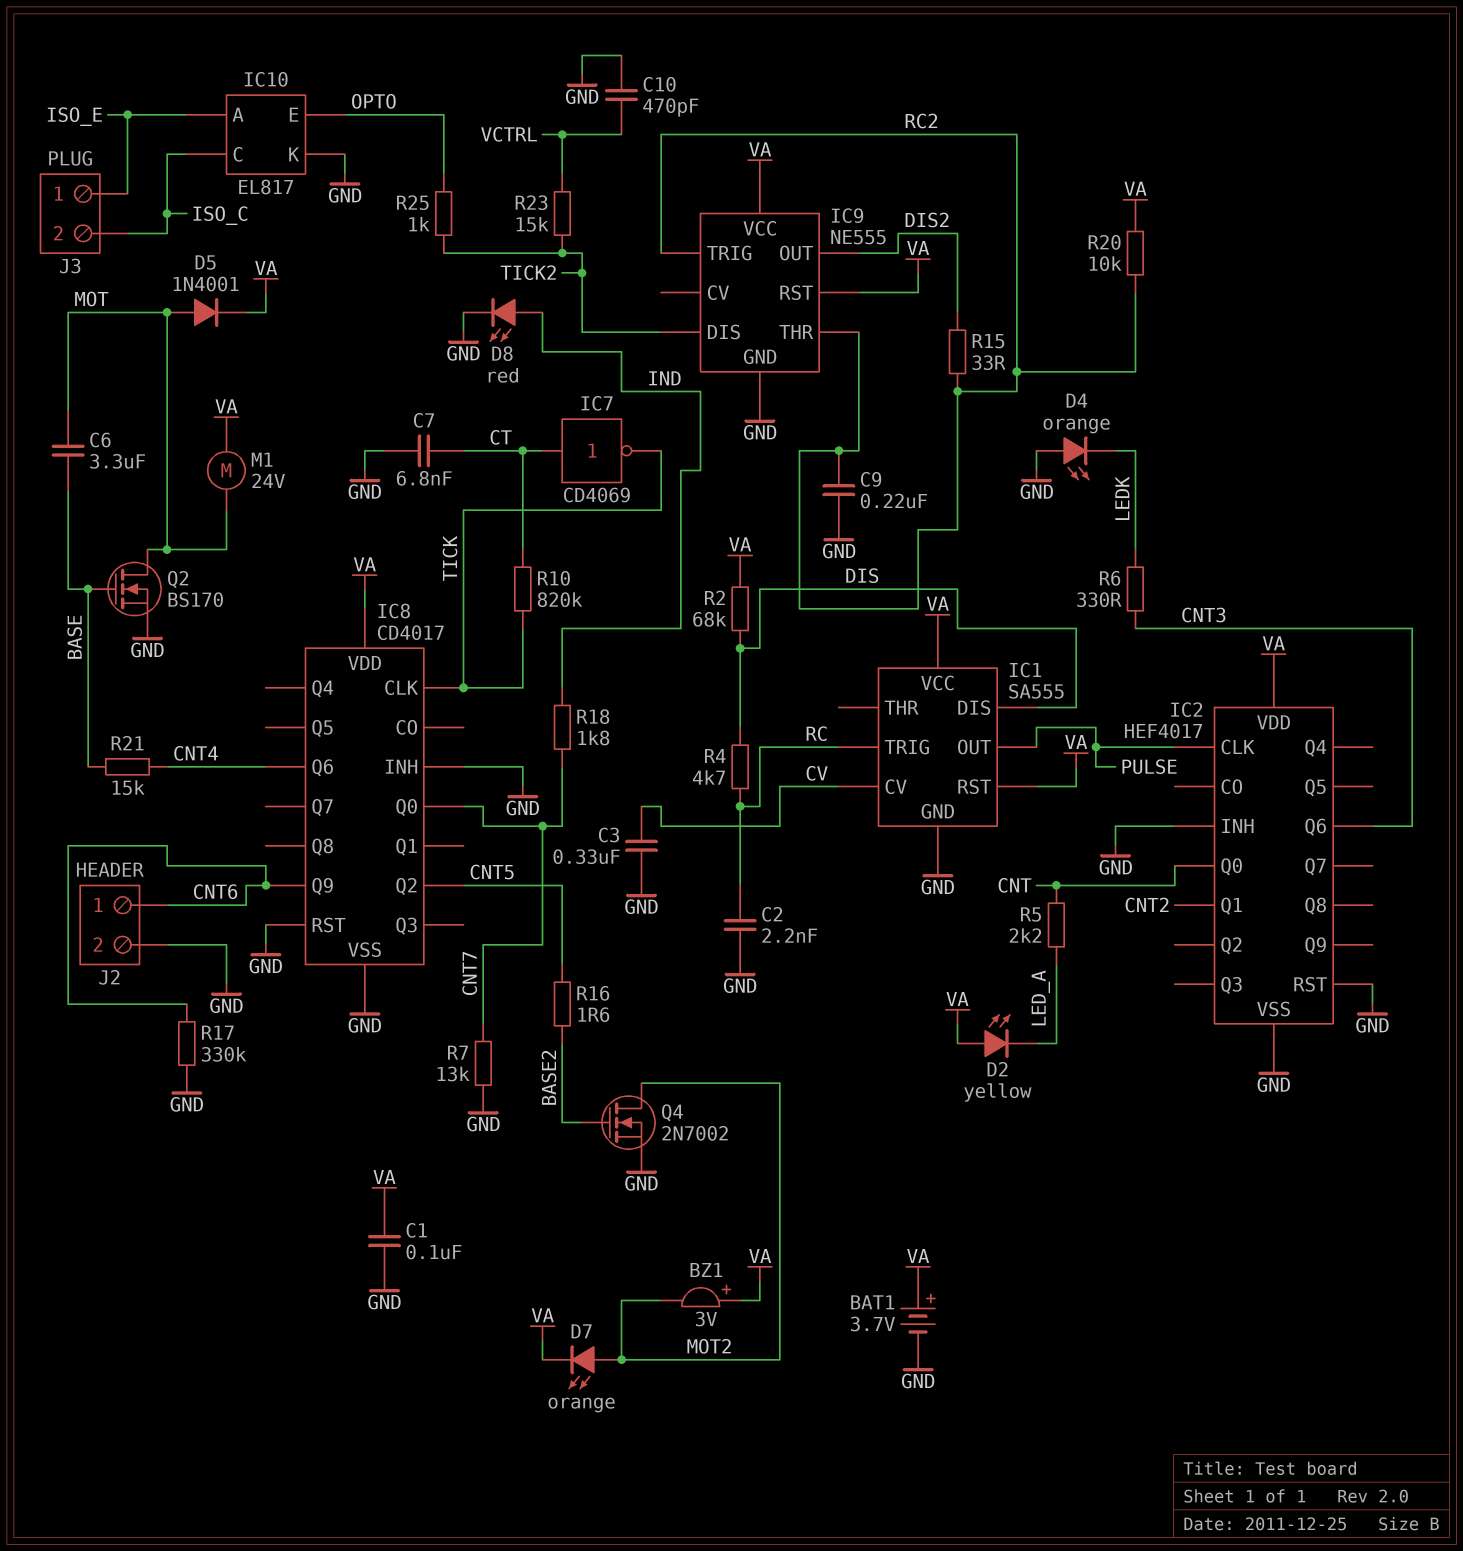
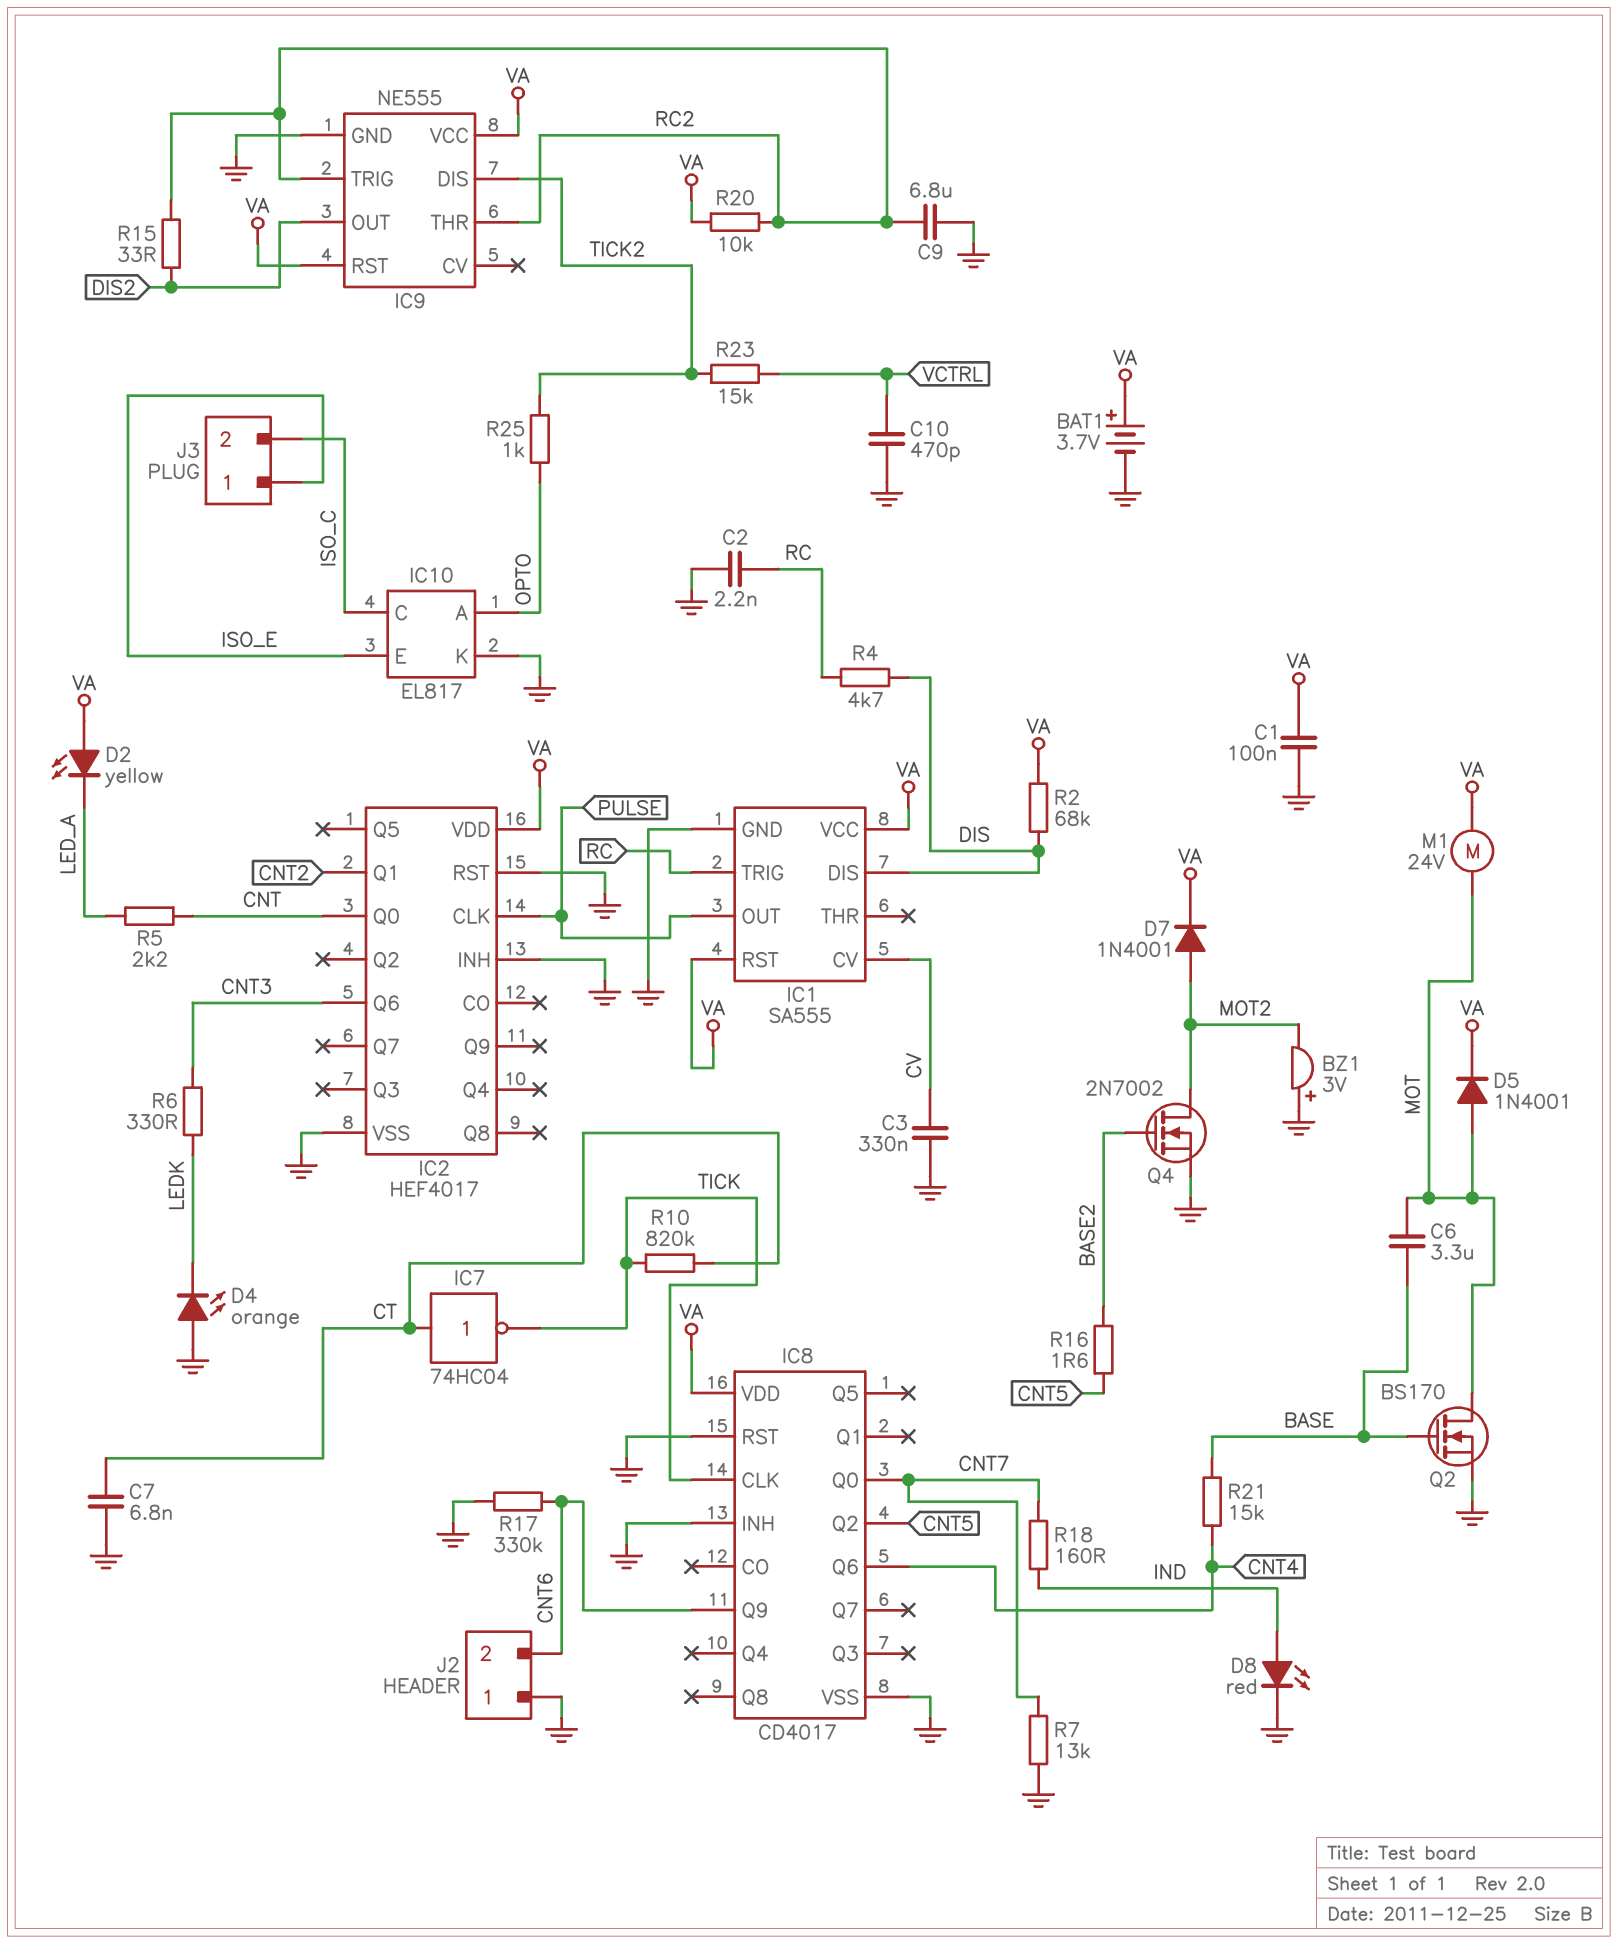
BZ1: buzzer 3V (plus VA, minus MOT2) -> buzzer 3V (plus GND, minus MOT2)
C9: 220nF (GND, RC2) -> 6.8uF (GND, RC2)
D7: LED orange (A MOT2, K VA) -> diode 1N4001 (A MOT2, K VA)
IC7: NOT CD4069 (in CT, out TICK) -> NOT 74HC04 (in CT, out TICK)
IC10 pin A: ISO_E -> OPTO
IC10 pin E: OPTO -> ISO_E
J2 pin 1: CNT6 -> GND
J2 pin 2: GND -> CNT6
R18: 1.8k (CNT7, IND) -> 160 (CNT7, IND)

